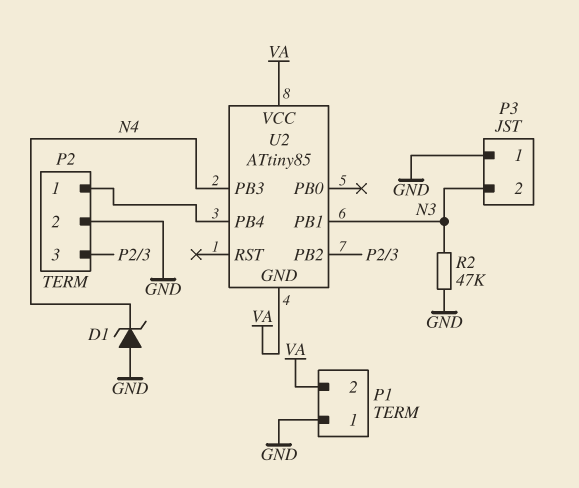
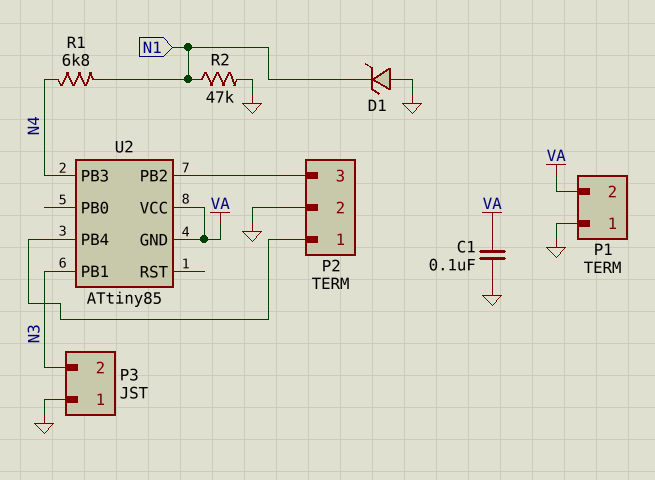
C1: none -> 100nF (GND, VA)
D1: zener (A GND, K N4) -> zener (A GND, K N1)
R1: none -> 6.8k (N1, N4)
R2: 47k (GND, N3) -> 47k (GND, N1)

